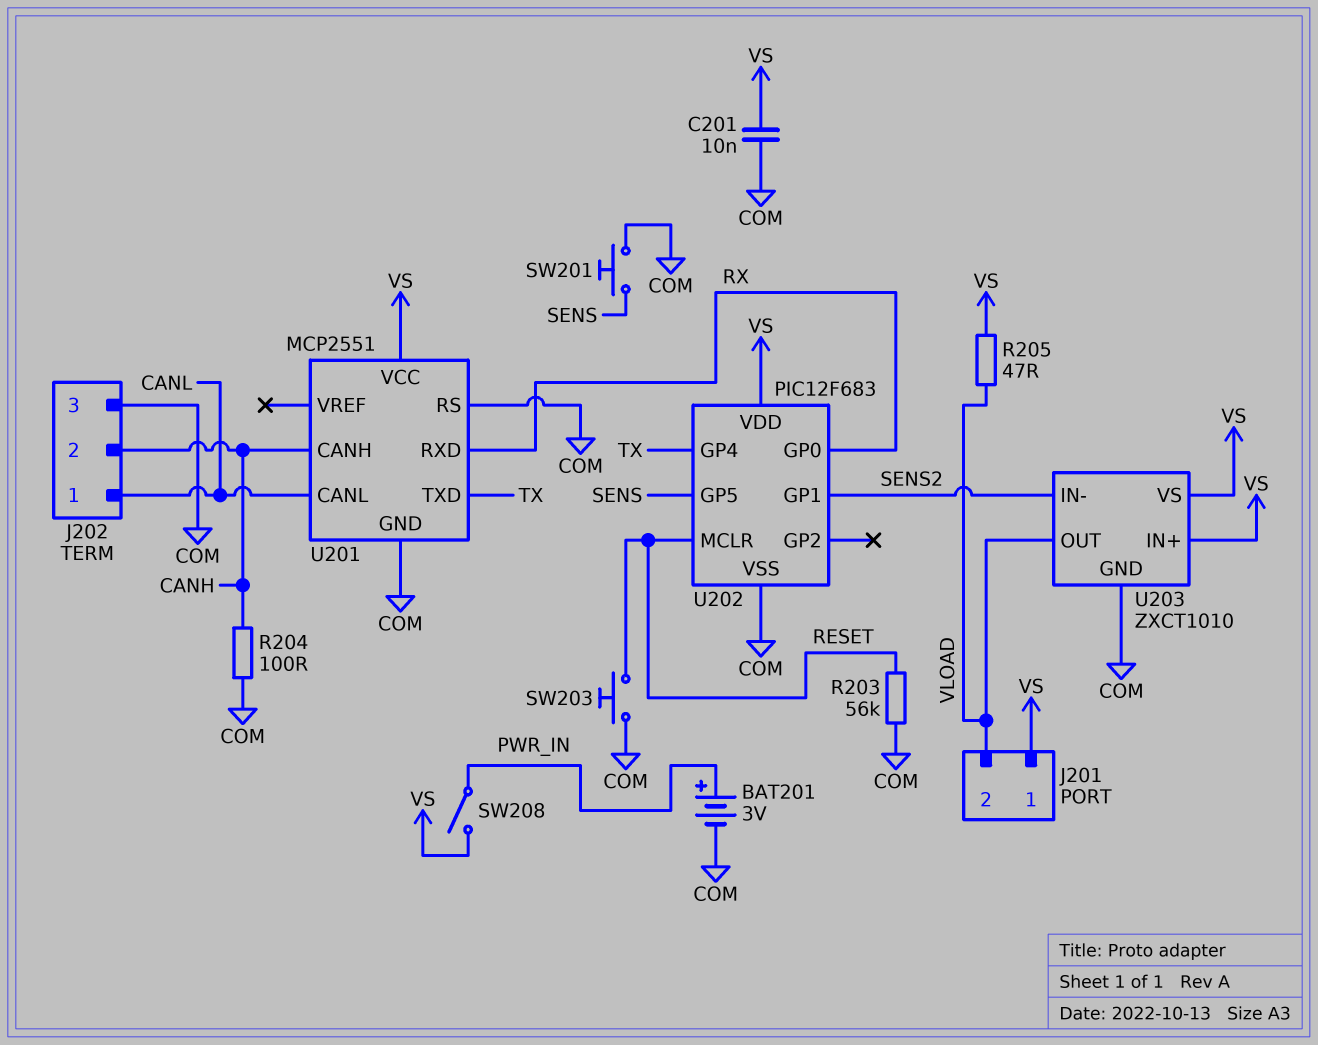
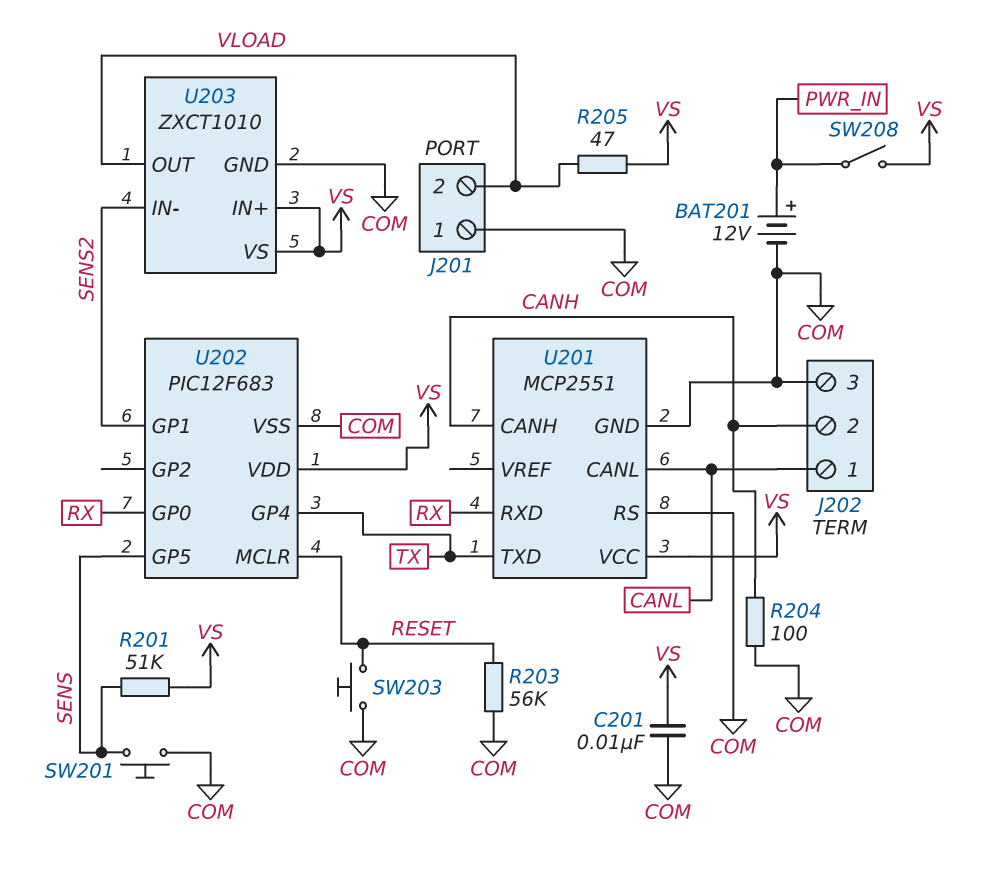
BAT201: 3V (plus PWR_IN, minus COM) -> 12V (plus PWR_IN, minus COM)
J201 pin 1: VS -> COM
R201: none -> 51k (SENS, VS)

